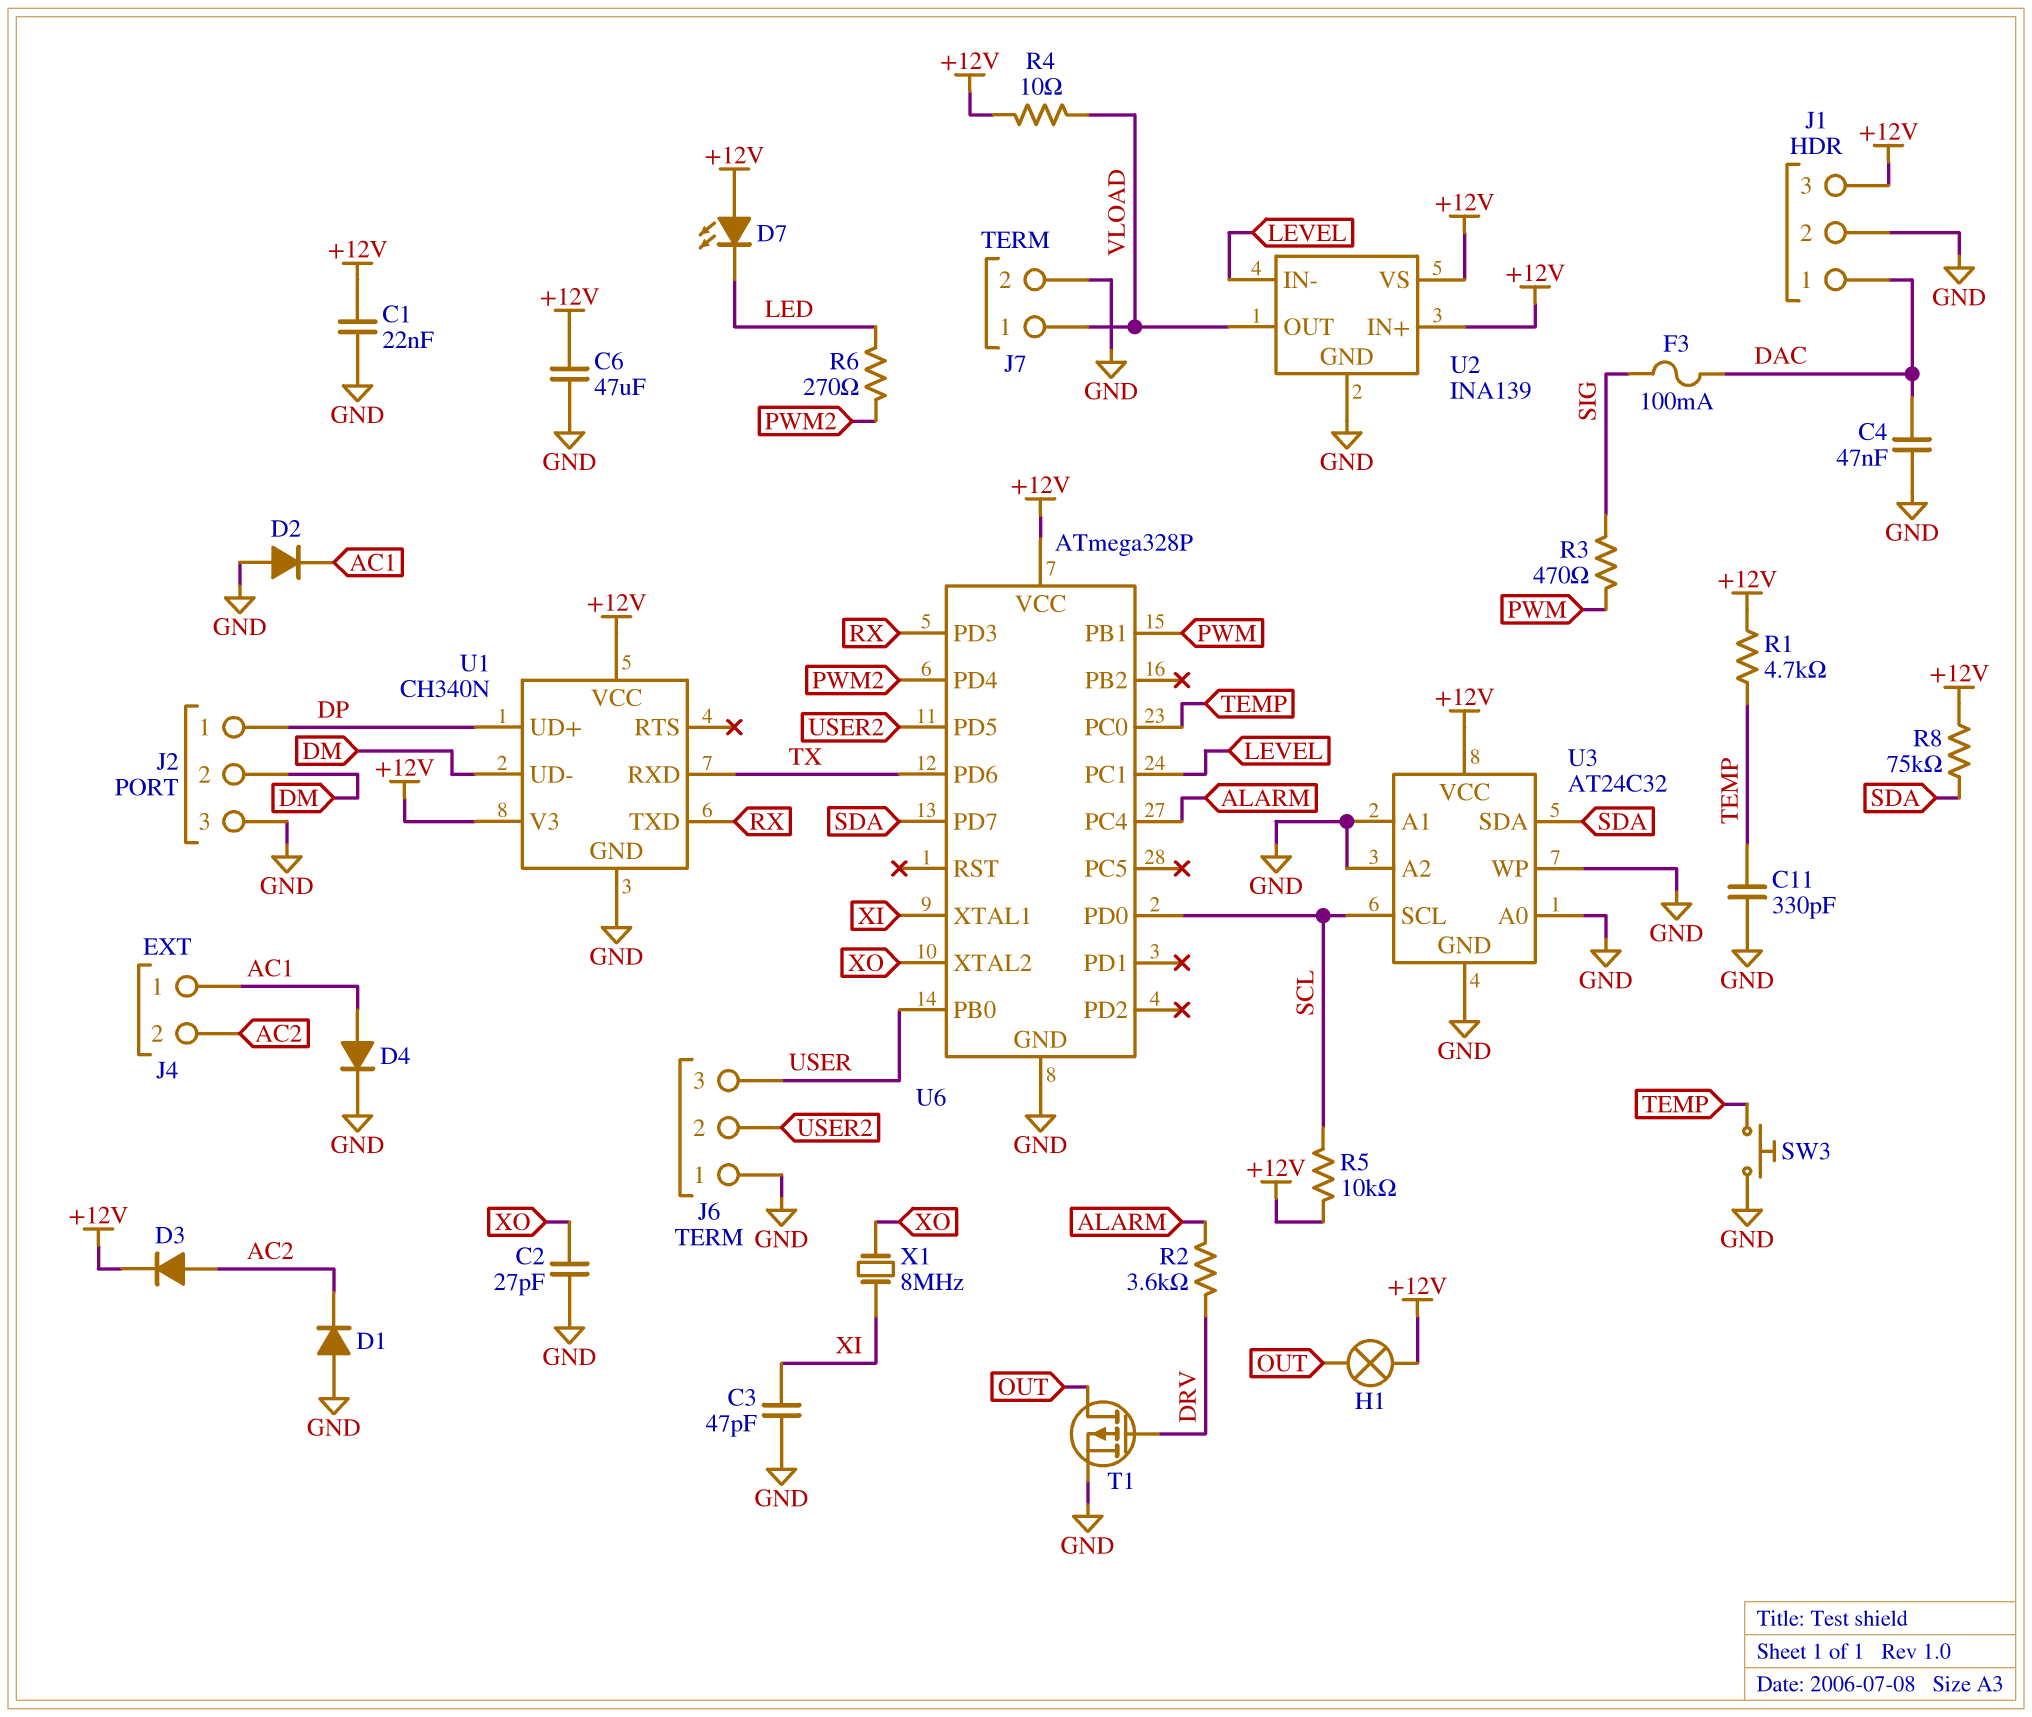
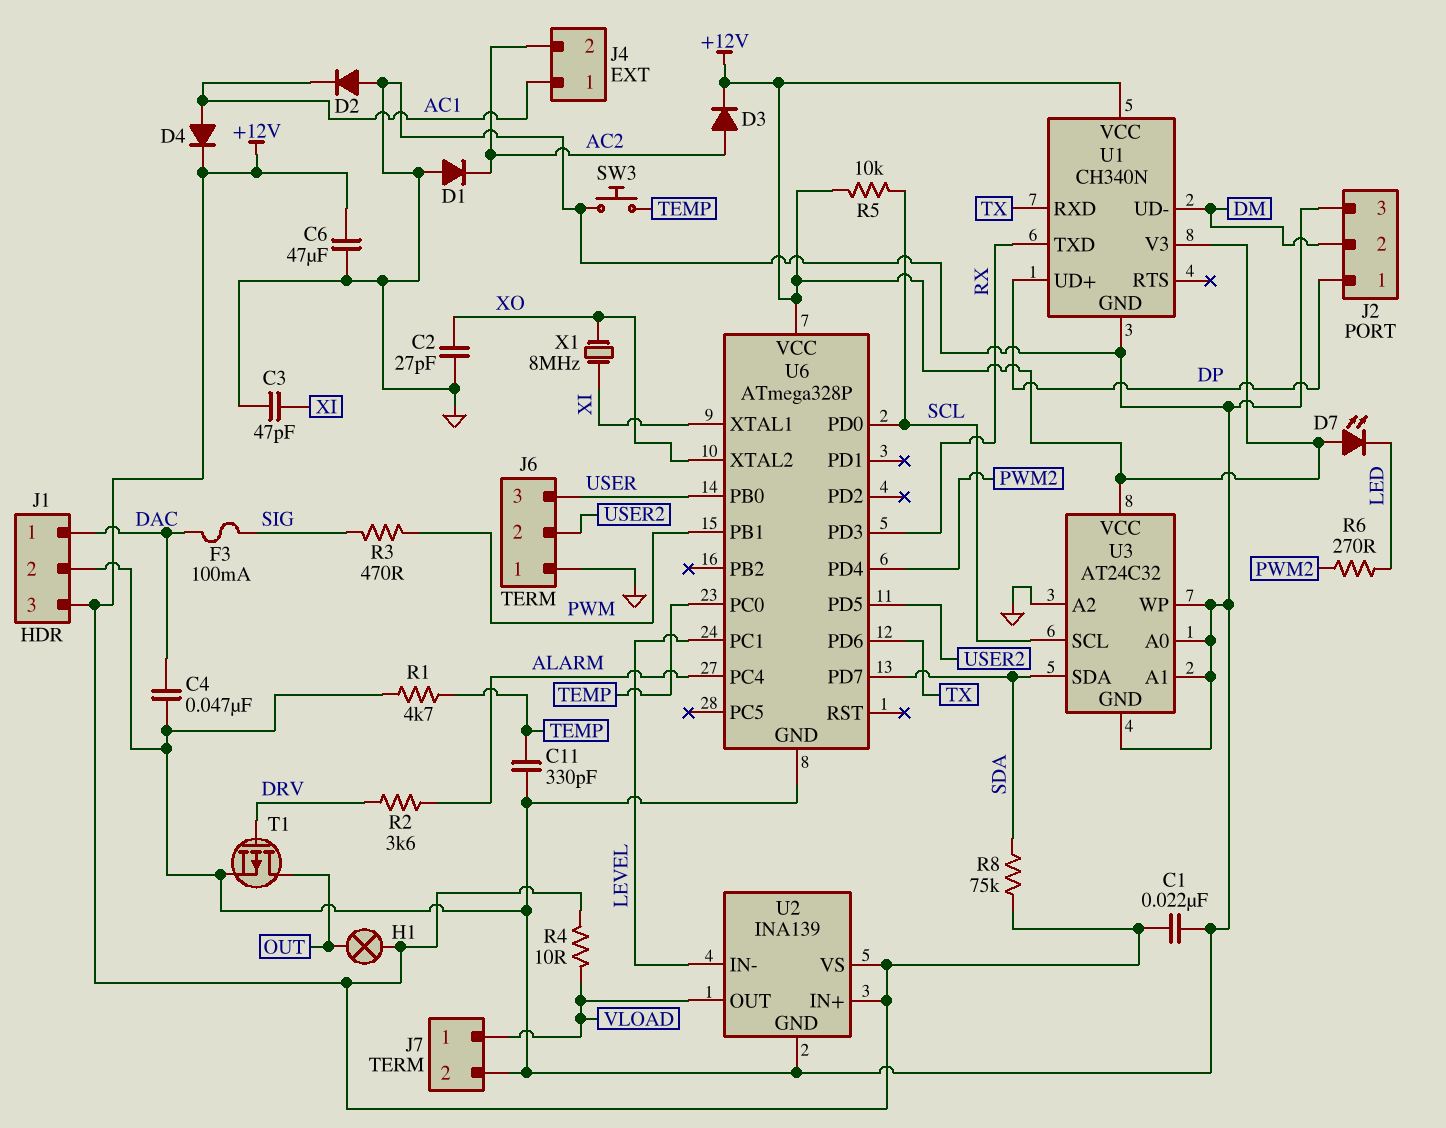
D4: diode (A AC1, K GND) -> diode (A AC1, K +12V)
R1: 4.7k (+12V, TEMP) -> 4.7k (GND, TEMP)

